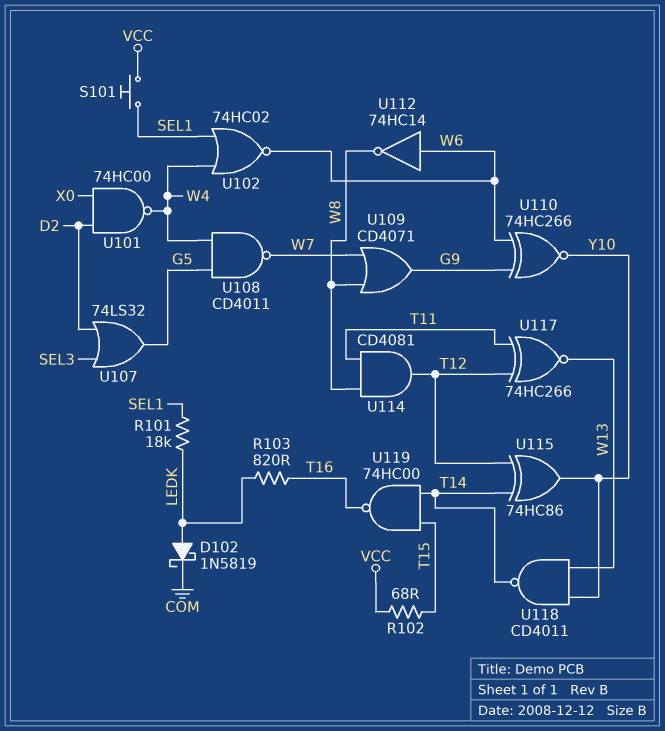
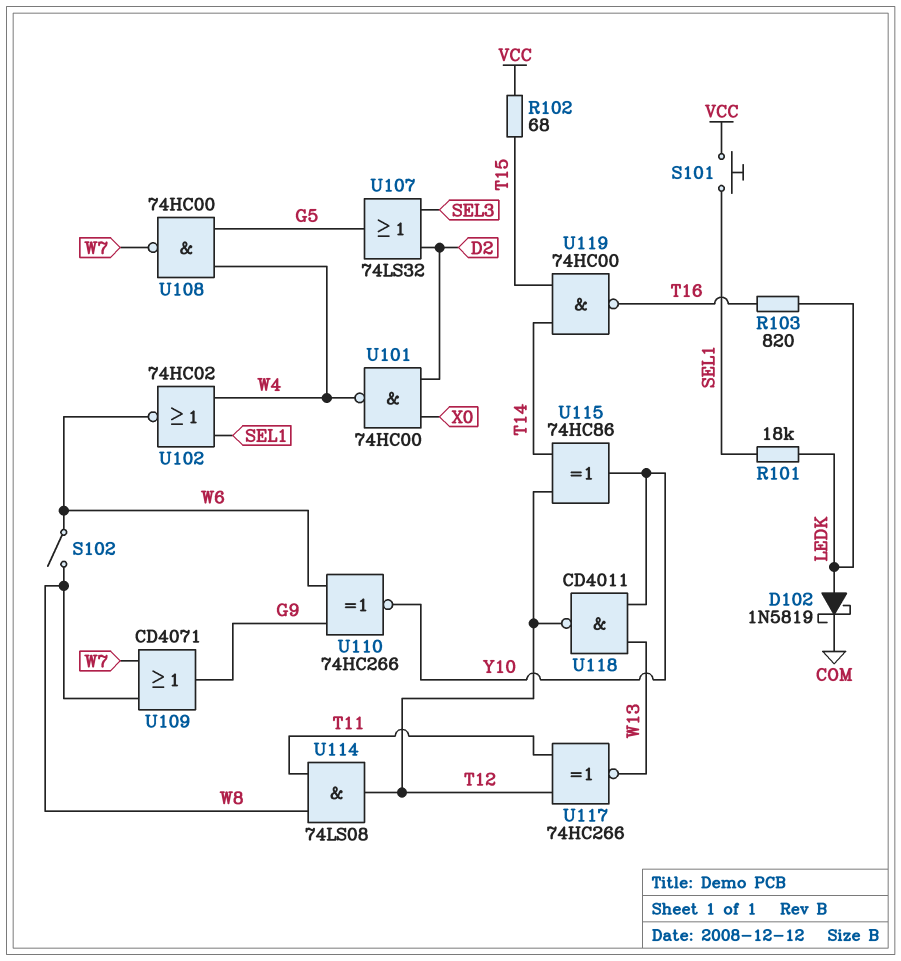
S102: none -> switch (W6, W8)
U108: NAND CD4011 (in G5, in W4, out W7) -> NAND 74HC00 (in G5, in W4, out W7)
U112: NOT 74HC14 (in W6, out W8) -> none
U114: AND CD4081 (in T11, in W8, out T12) -> AND 74LS08 (in T11, in W8, out T12)
U118: NAND CD4011 (in W13, in Y10, out T14) -> NAND CD4011 (in W13, in Y10, out T12)

